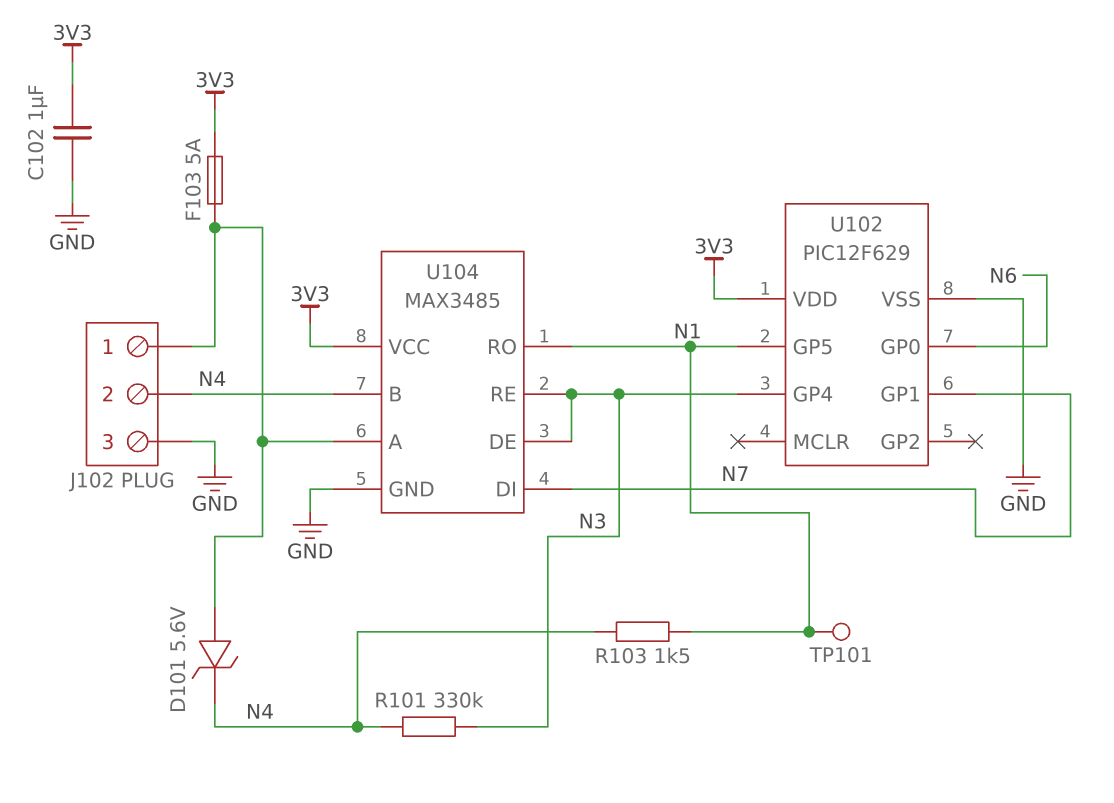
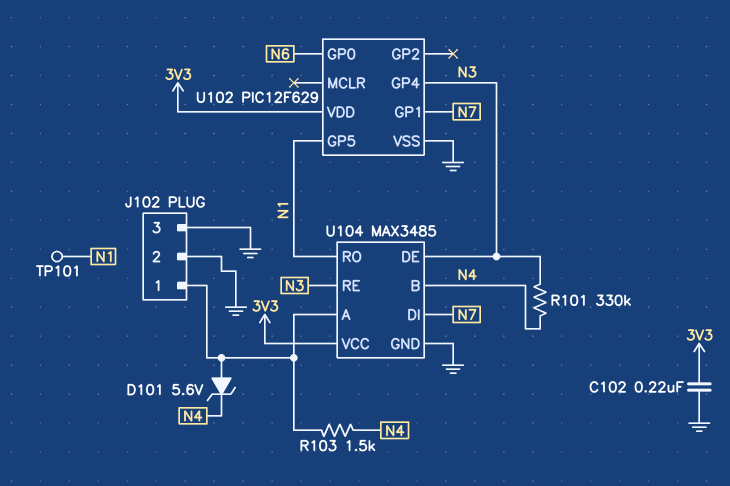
C102: 1uF (3V3, GND) -> 220nF (3V3, GND)
F103: 5A (3V3, J102/1) -> none
J102 pin 2: N4 -> GND
R103: 1.5k (N1, N4) -> 1.5k (J102/1, N4)

